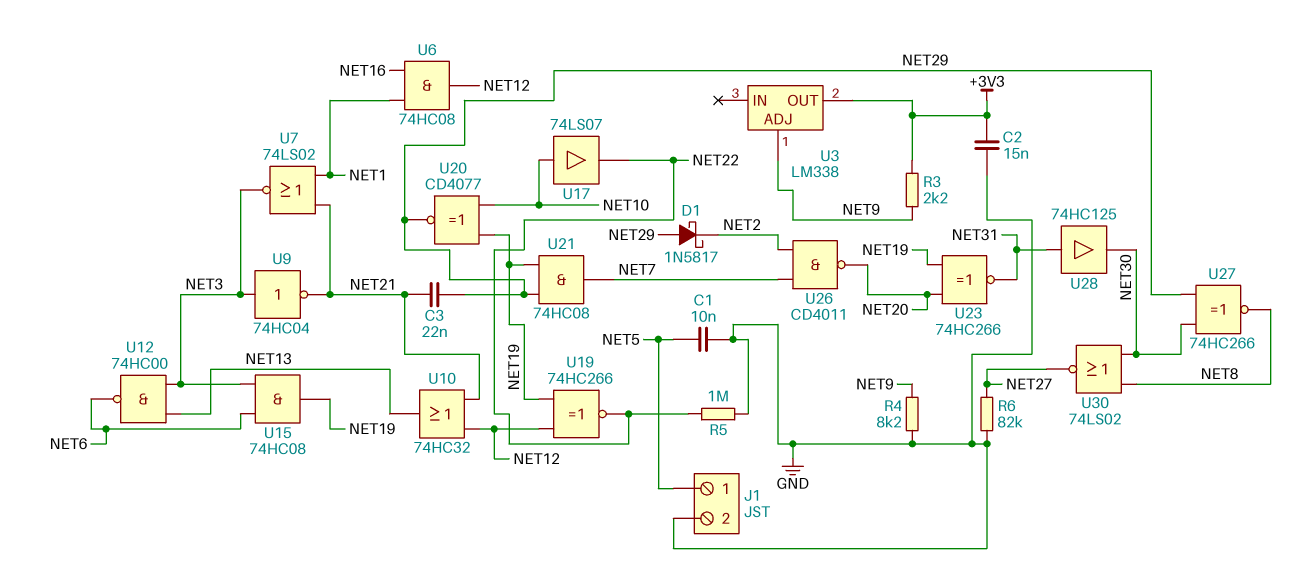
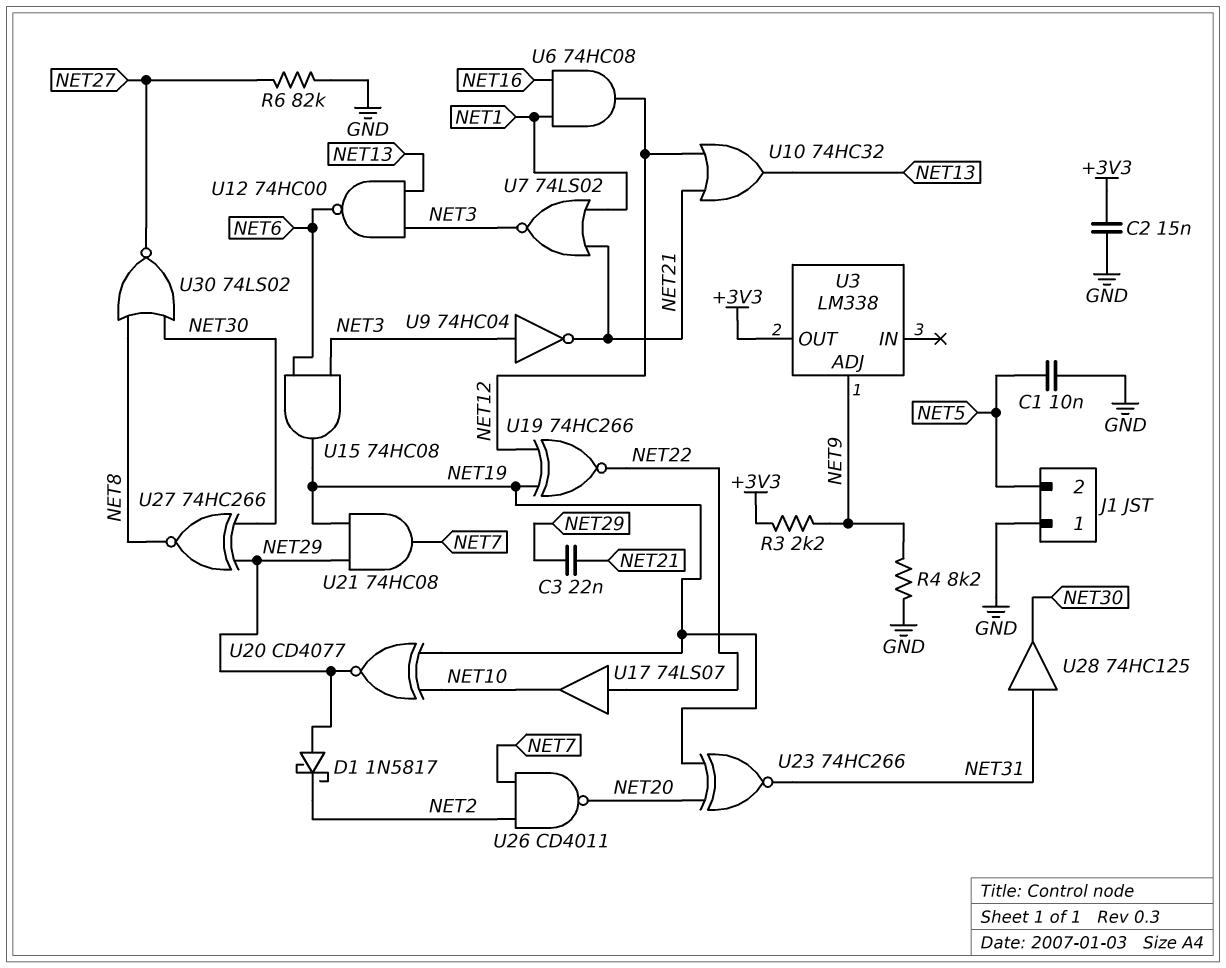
J1 pin 1: NET5 -> GND
J1 pin 2: GND -> NET5
R5: 1M (GND, NET22) -> none
U17: buffer 74LS07 (in NET10, out NET22) -> buffer 74LS07 (in NET22, out NET10)

